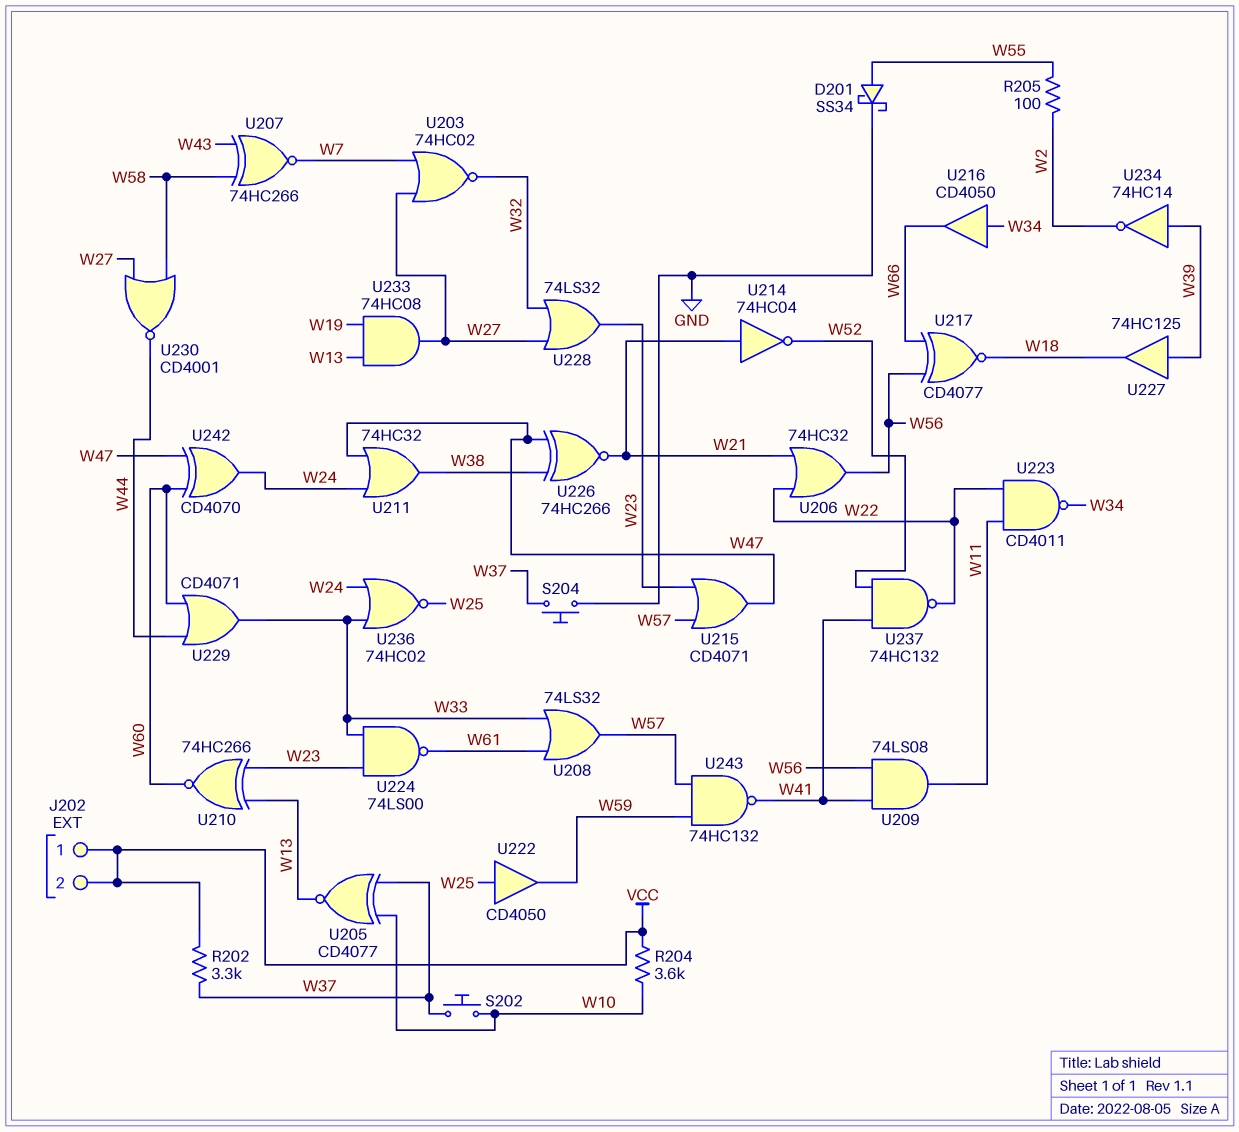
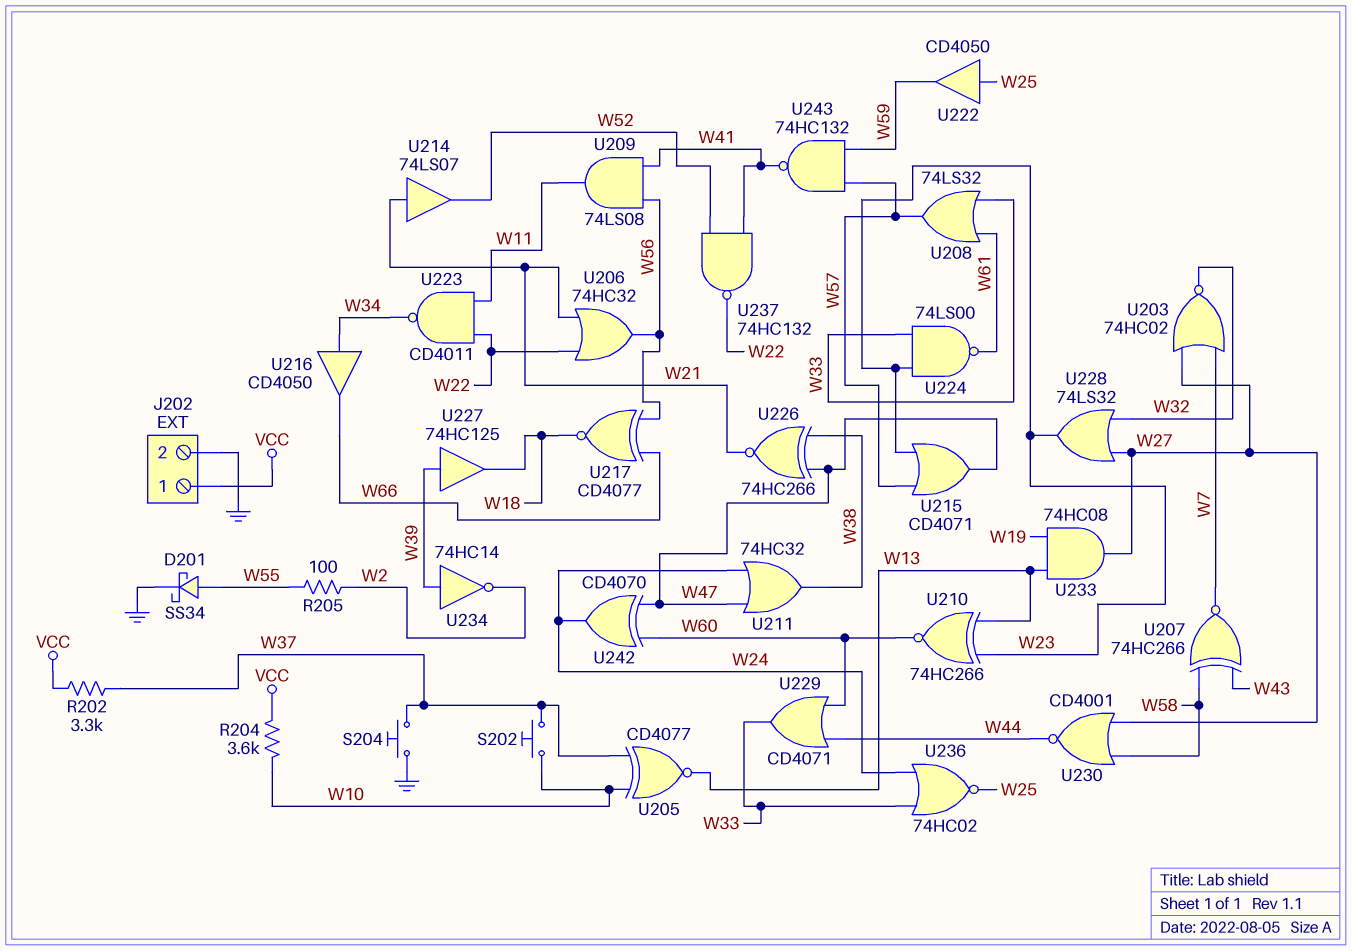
J202 pin 2: VCC -> GND
U214: NOT 74HC04 (in W21, out W52) -> buffer 74LS07 (in W21, out W52)

